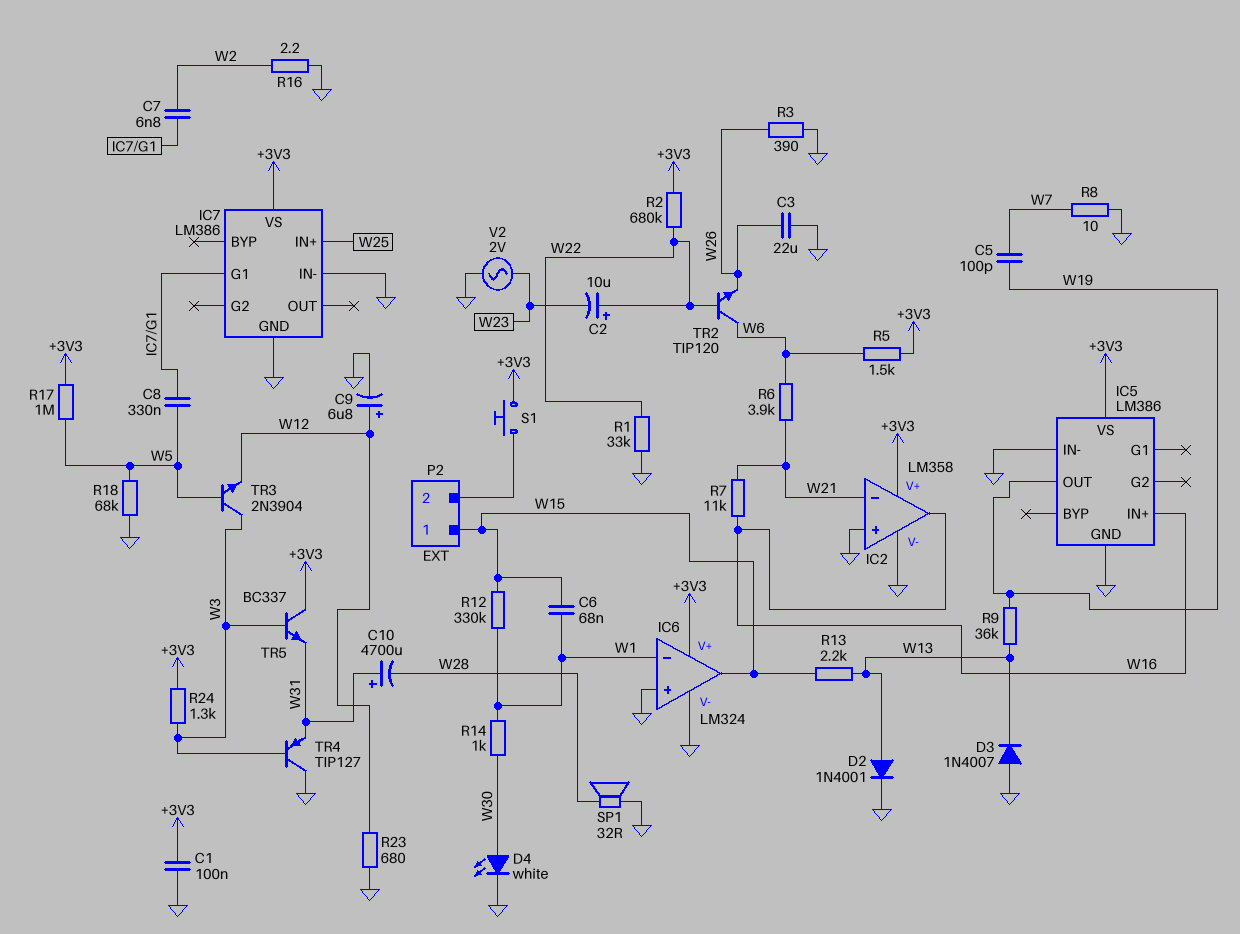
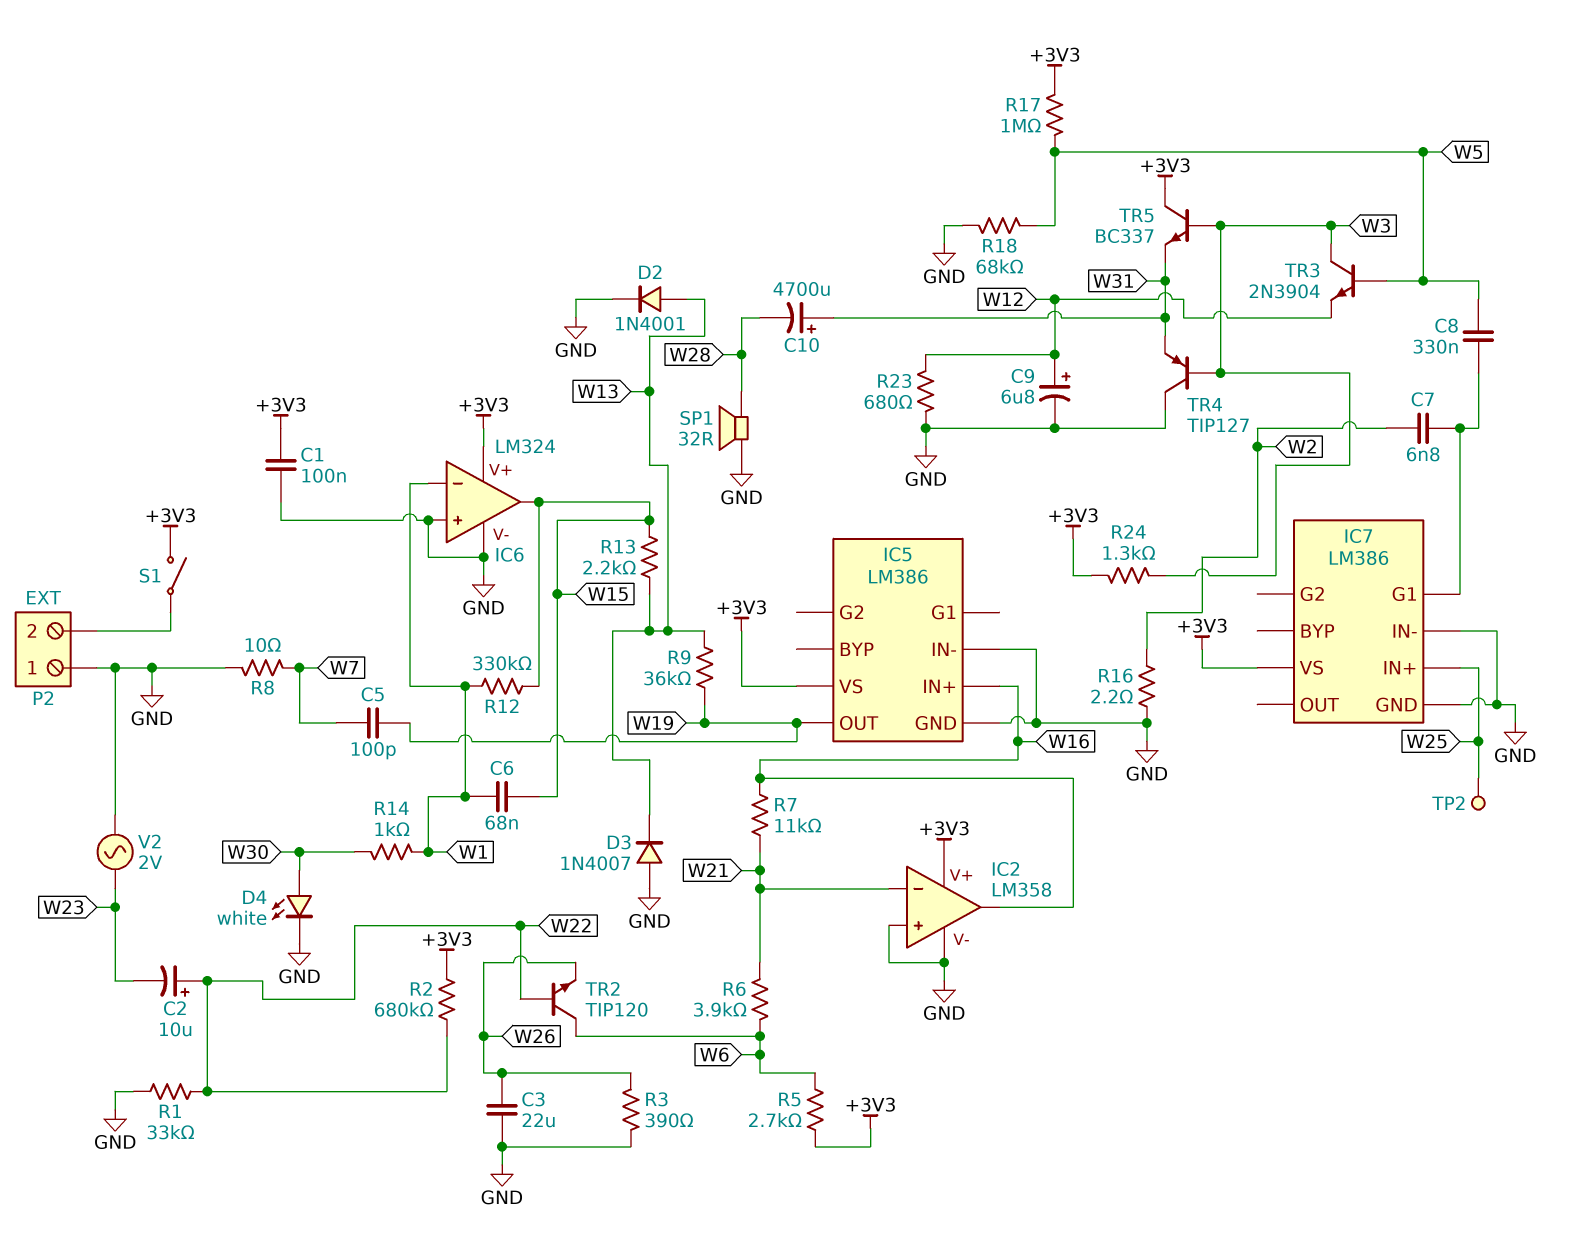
P2 pin 1: W15 -> GND
R5: 1.5k (+3V3, W6) -> 2.7k (+3V3, W6)
S1: button (+3V3, P2/2) -> switch (+3V3, P2/2)
TP2: none -> test point (W25)

